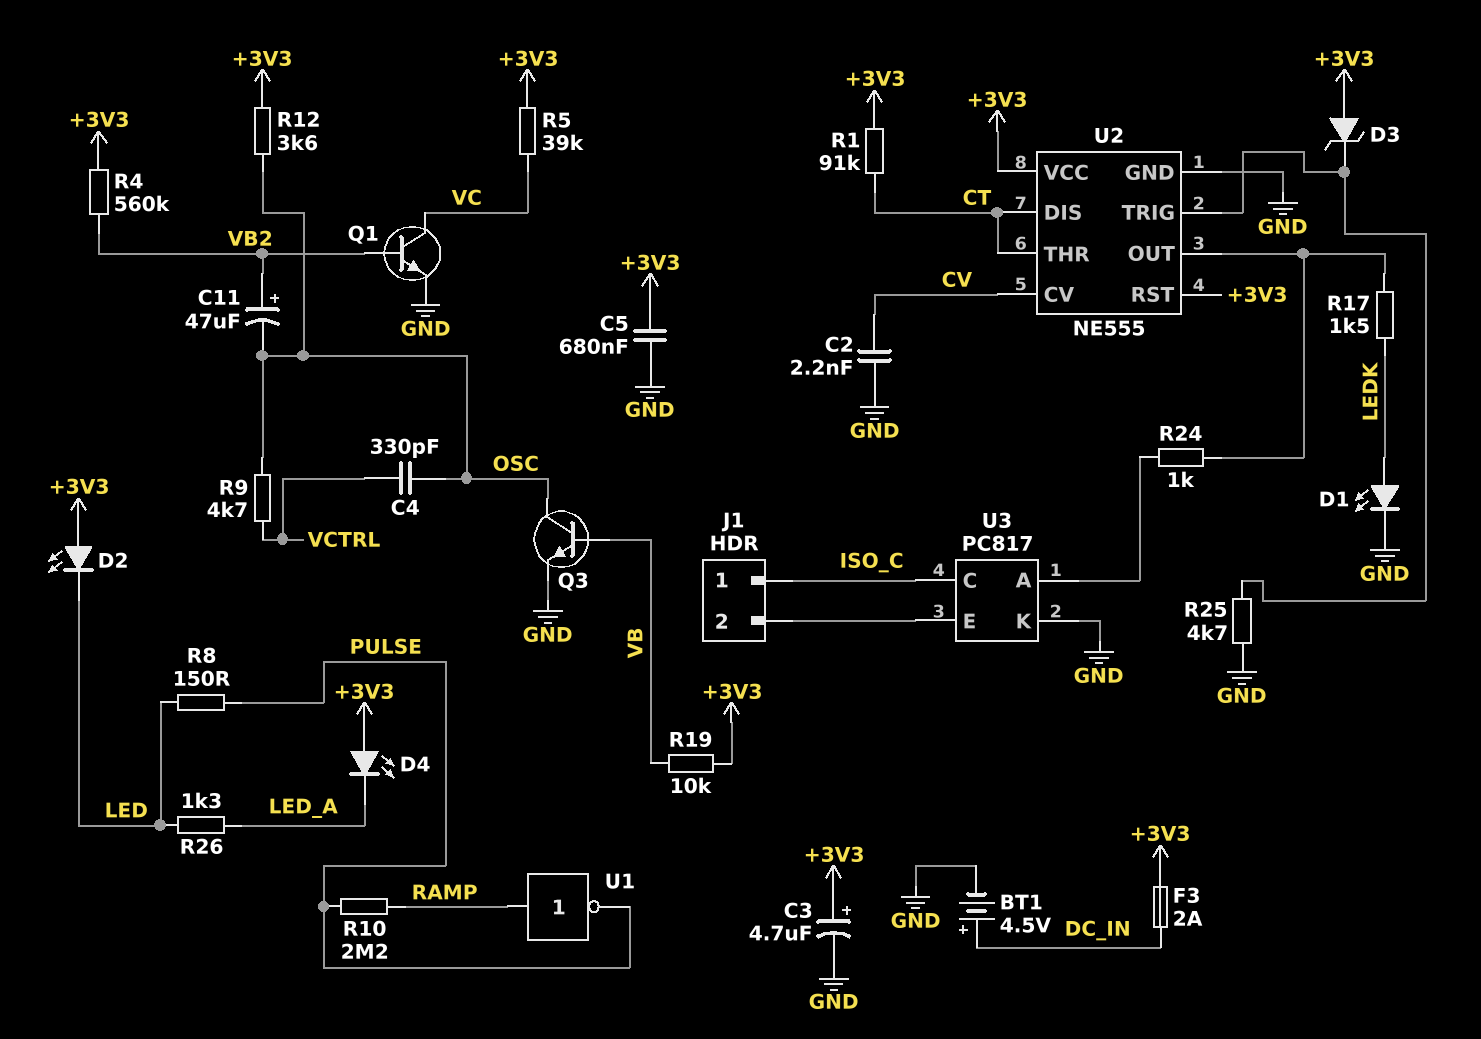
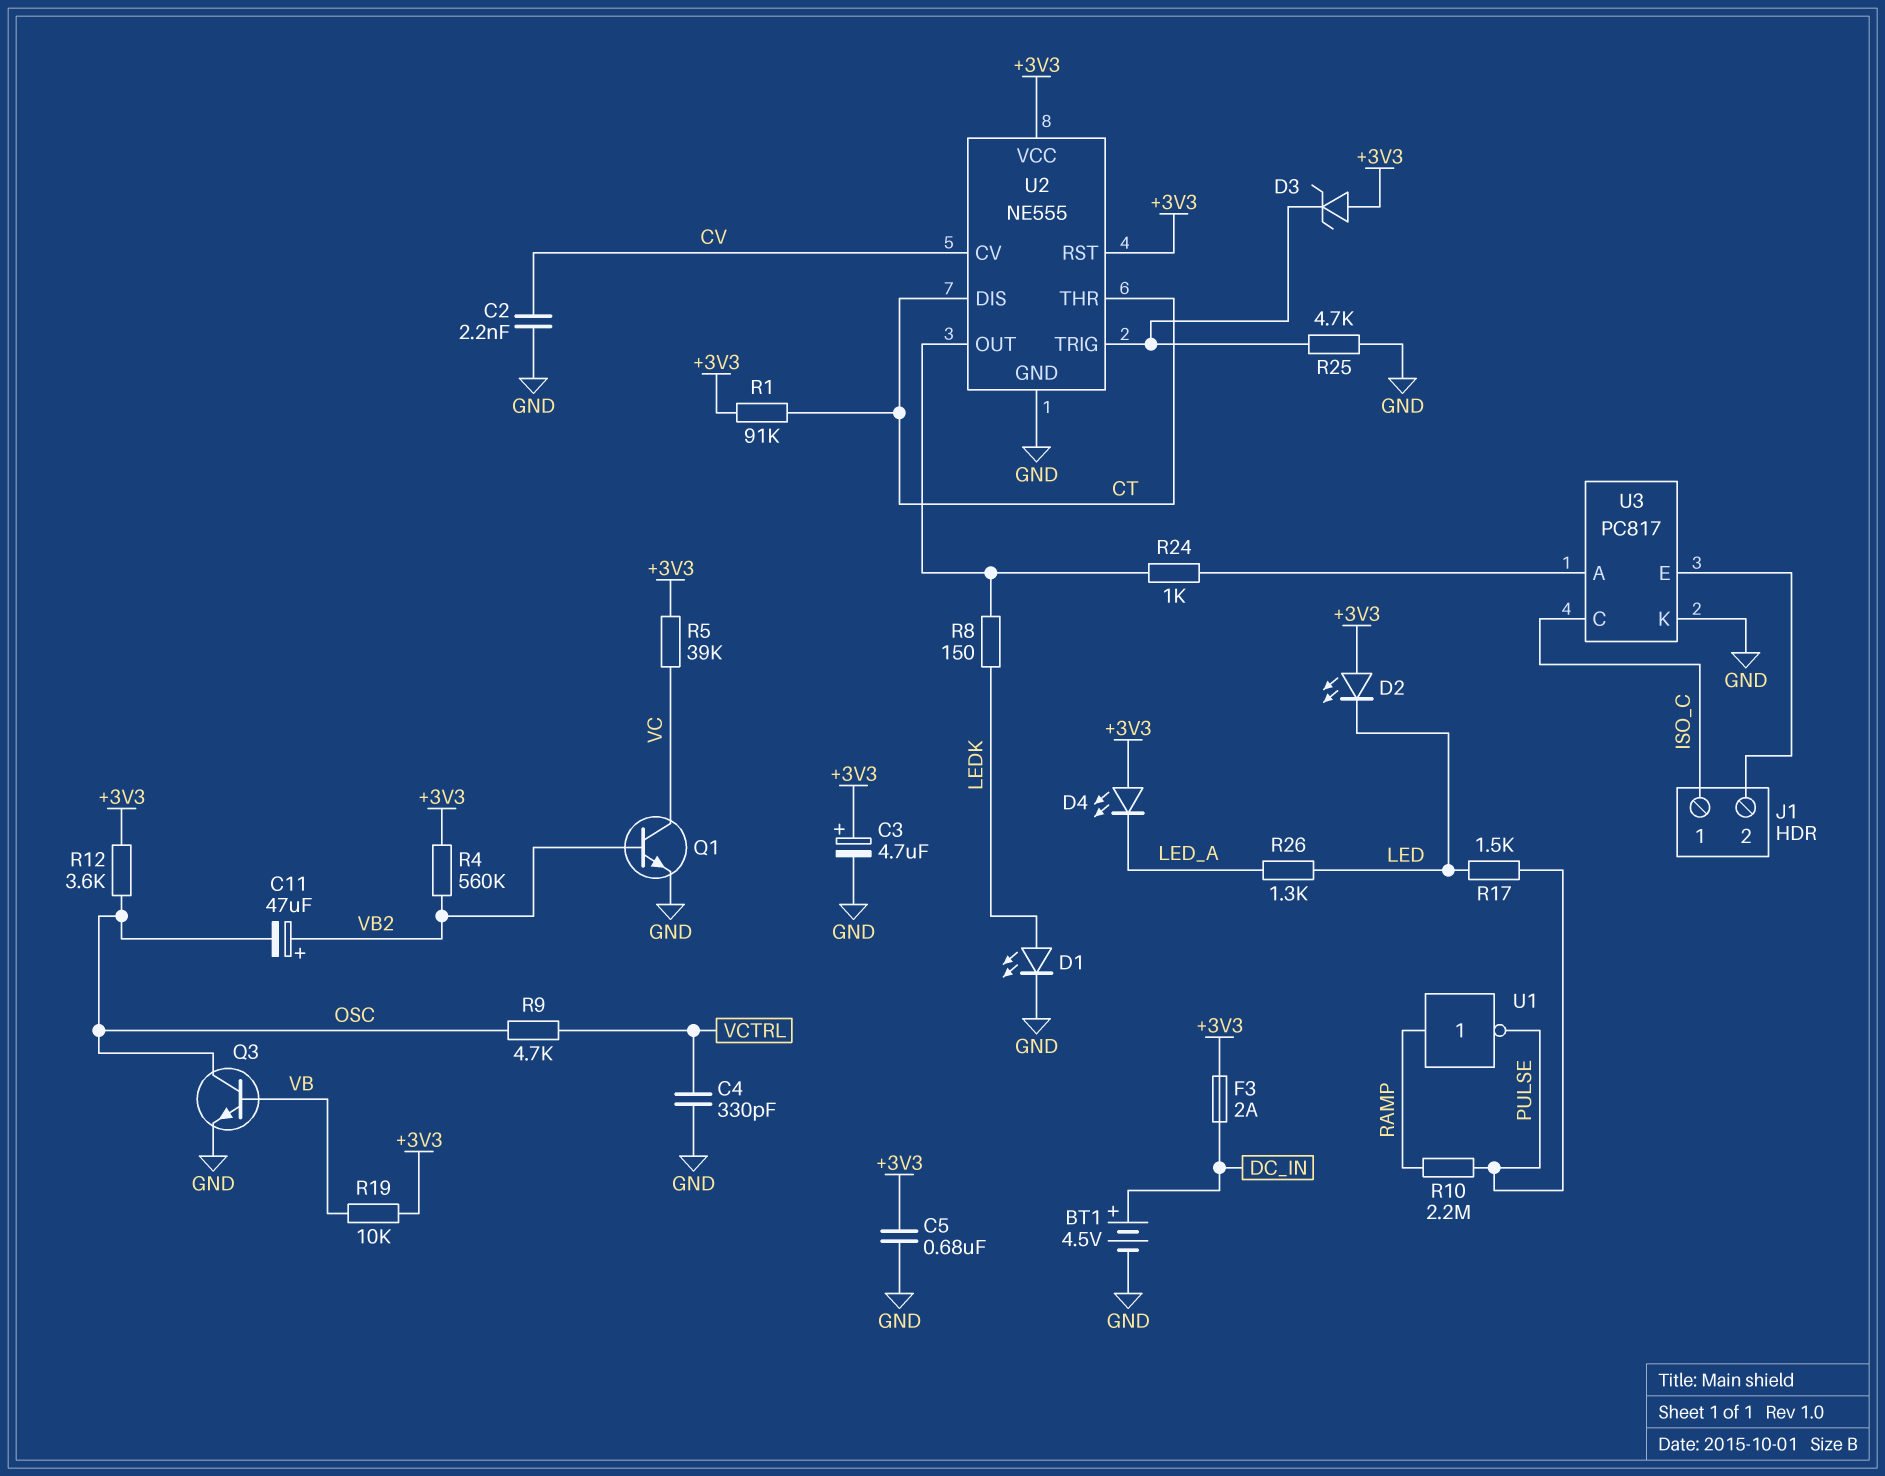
C4: 330pF (OSC, VCTRL) -> 330pF (GND, VCTRL)
R8: 150 (LED, PULSE) -> 150 (LEDK, U2/OUT)
R17: 1.5k (LEDK, U2/OUT) -> 1.5k (LED, PULSE)

